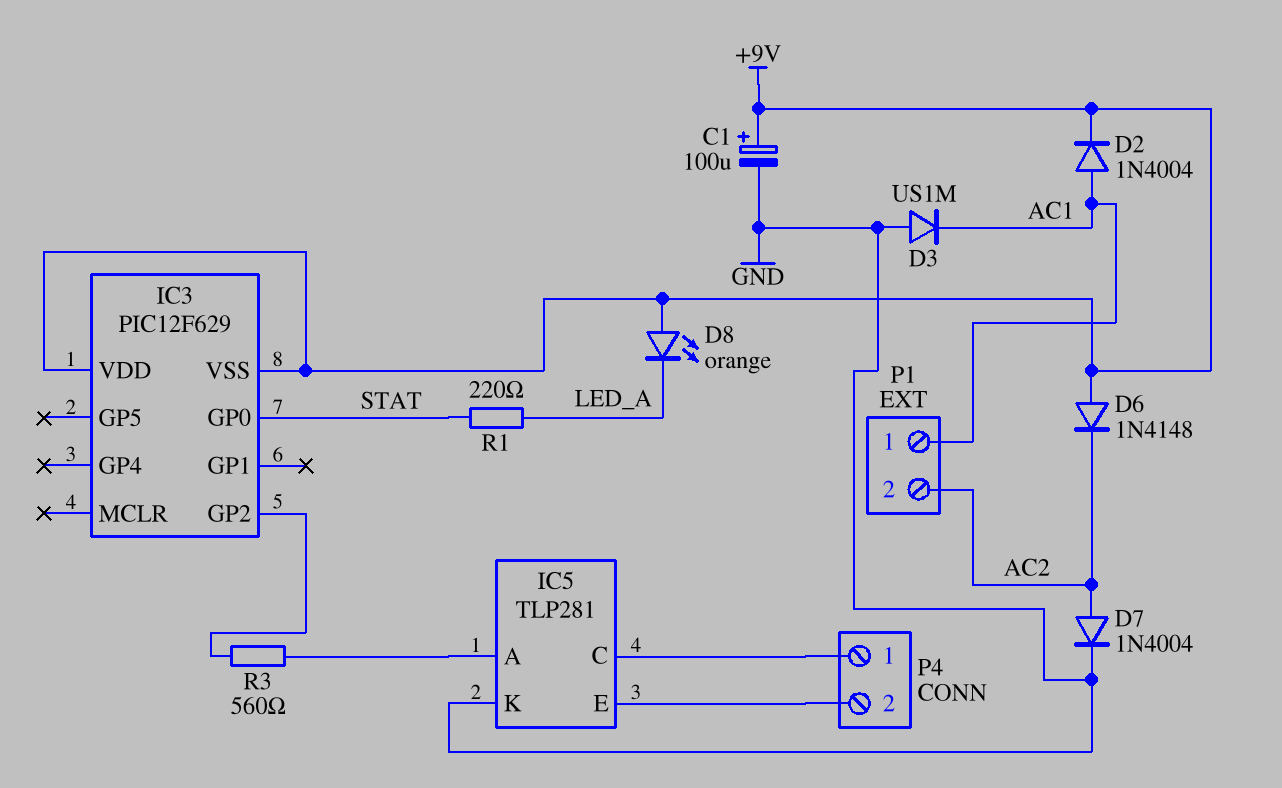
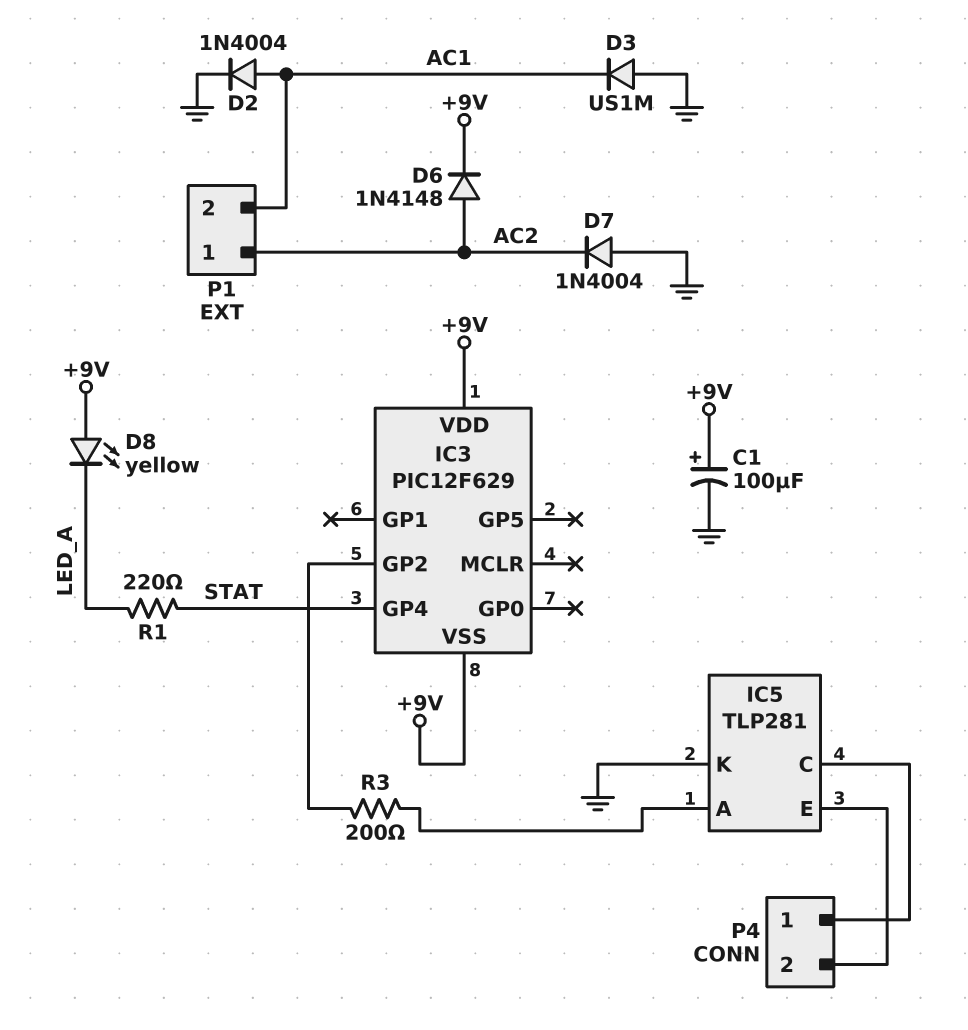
D2: diode 1N4004 (A AC1, K +9V) -> diode 1N4004 (A AC1, K GND)
D6: diode 1N4148 (A +9V, K AC2) -> diode 1N4148 (A AC2, K +9V)
D7: diode 1N4004 (A AC2, K GND) -> diode 1N4004 (A GND, K AC2)
D8: LED orange (A +9V, K LED_A) -> LED yellow (A +9V, K LED_A)
IC3 pin GP0: STAT -> none
IC3 pin GP4: none -> STAT
P1 pin 1: AC1 -> AC2
P1 pin 2: AC2 -> AC1
R3: 560 (IC3/GP2, IC5/A) -> 200 (IC3/GP2, IC5/A)

